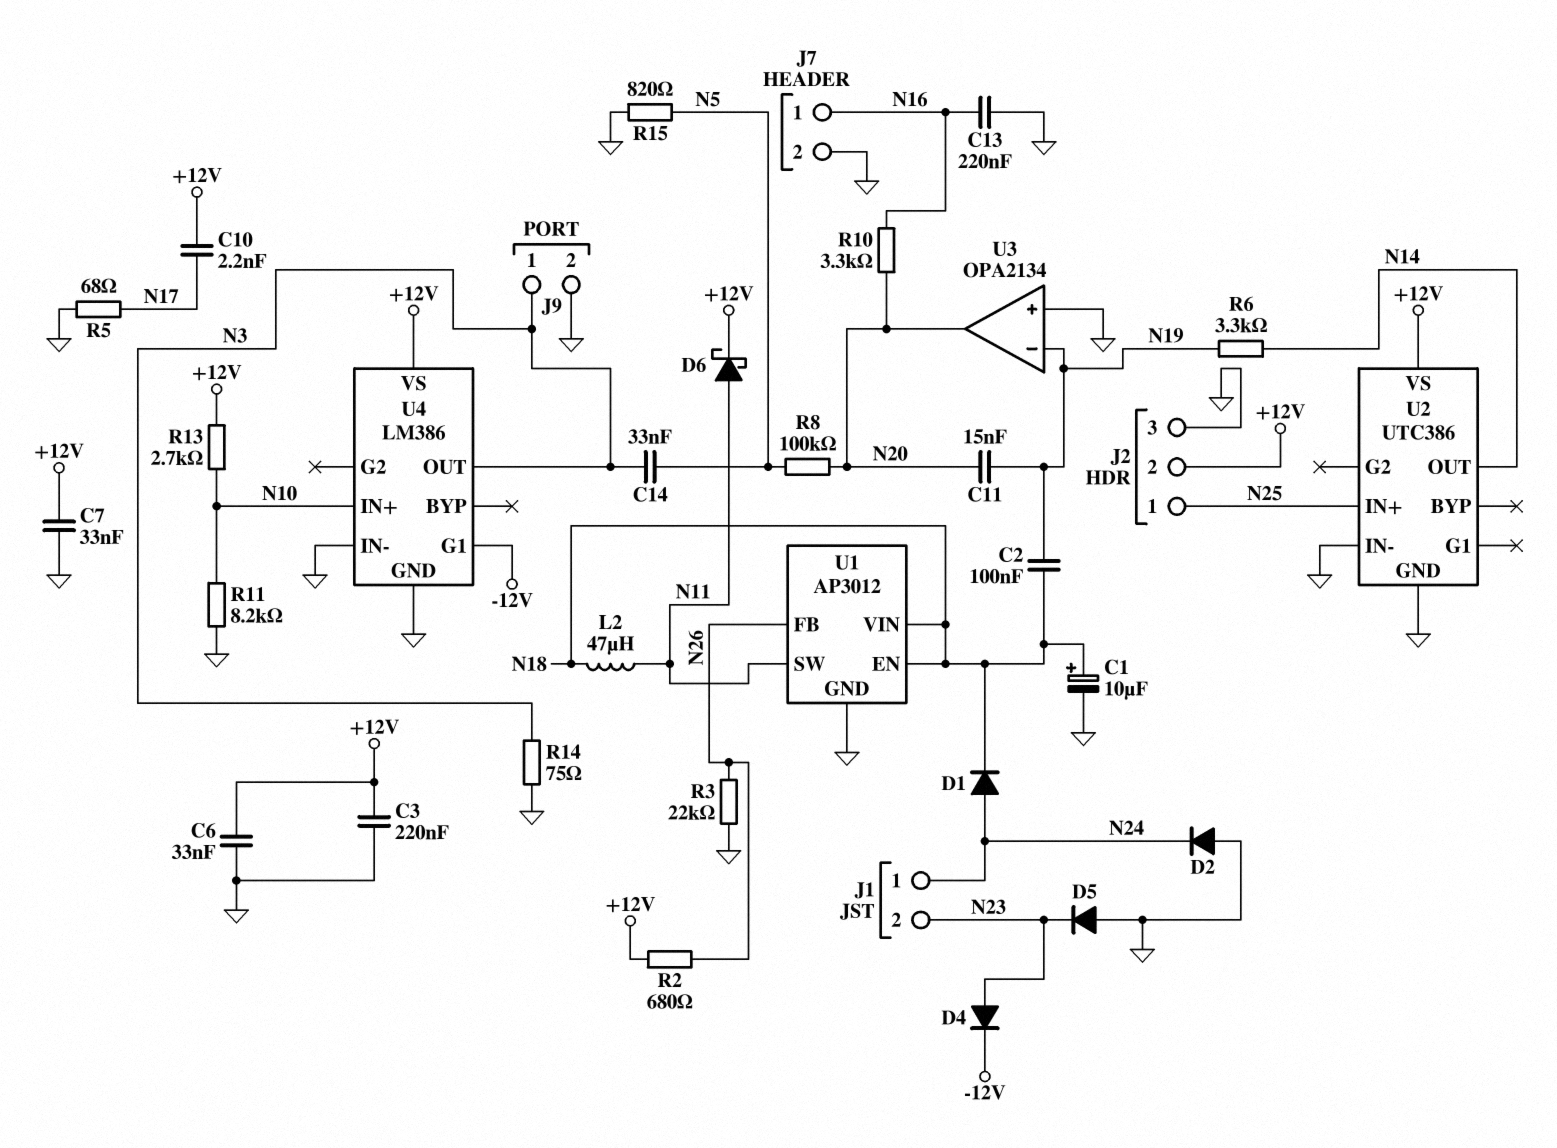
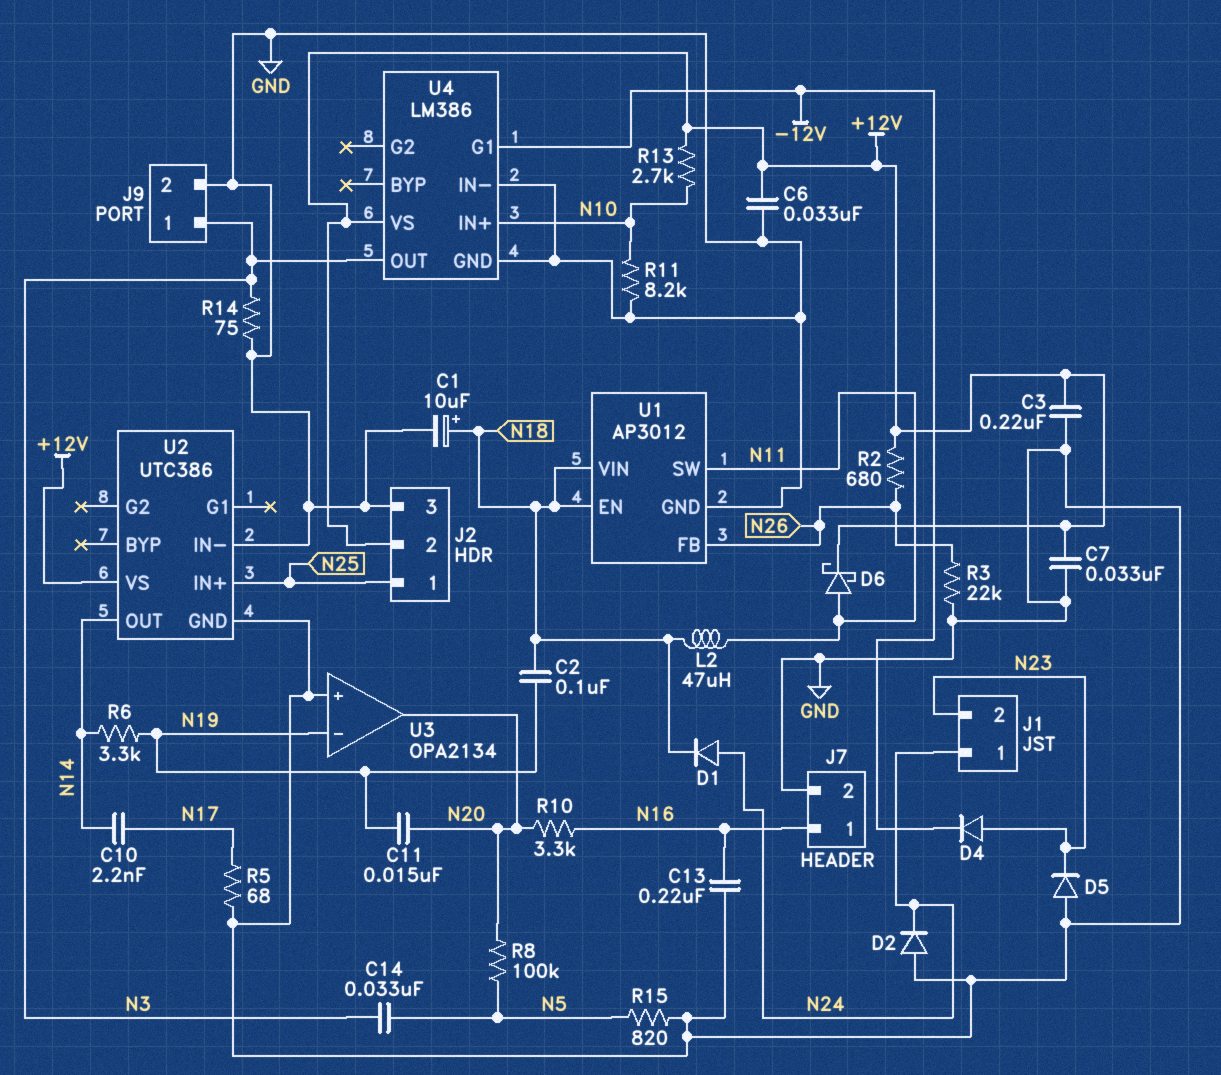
C10: 2.2nF (+12V, N17) -> 2.2nF (N14, N17)

